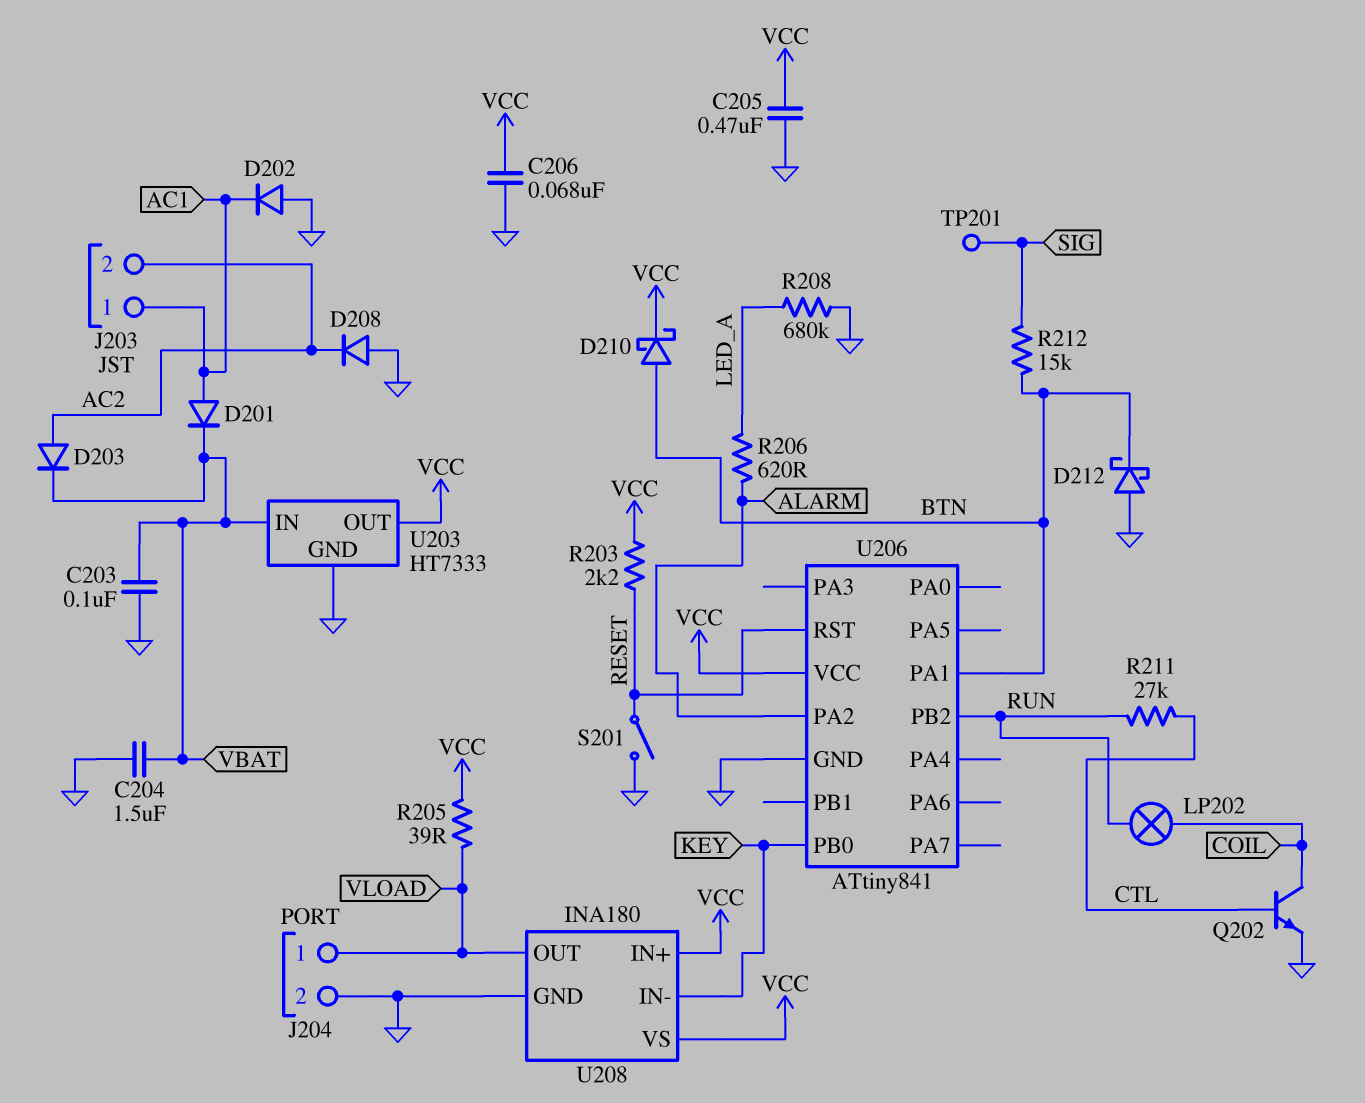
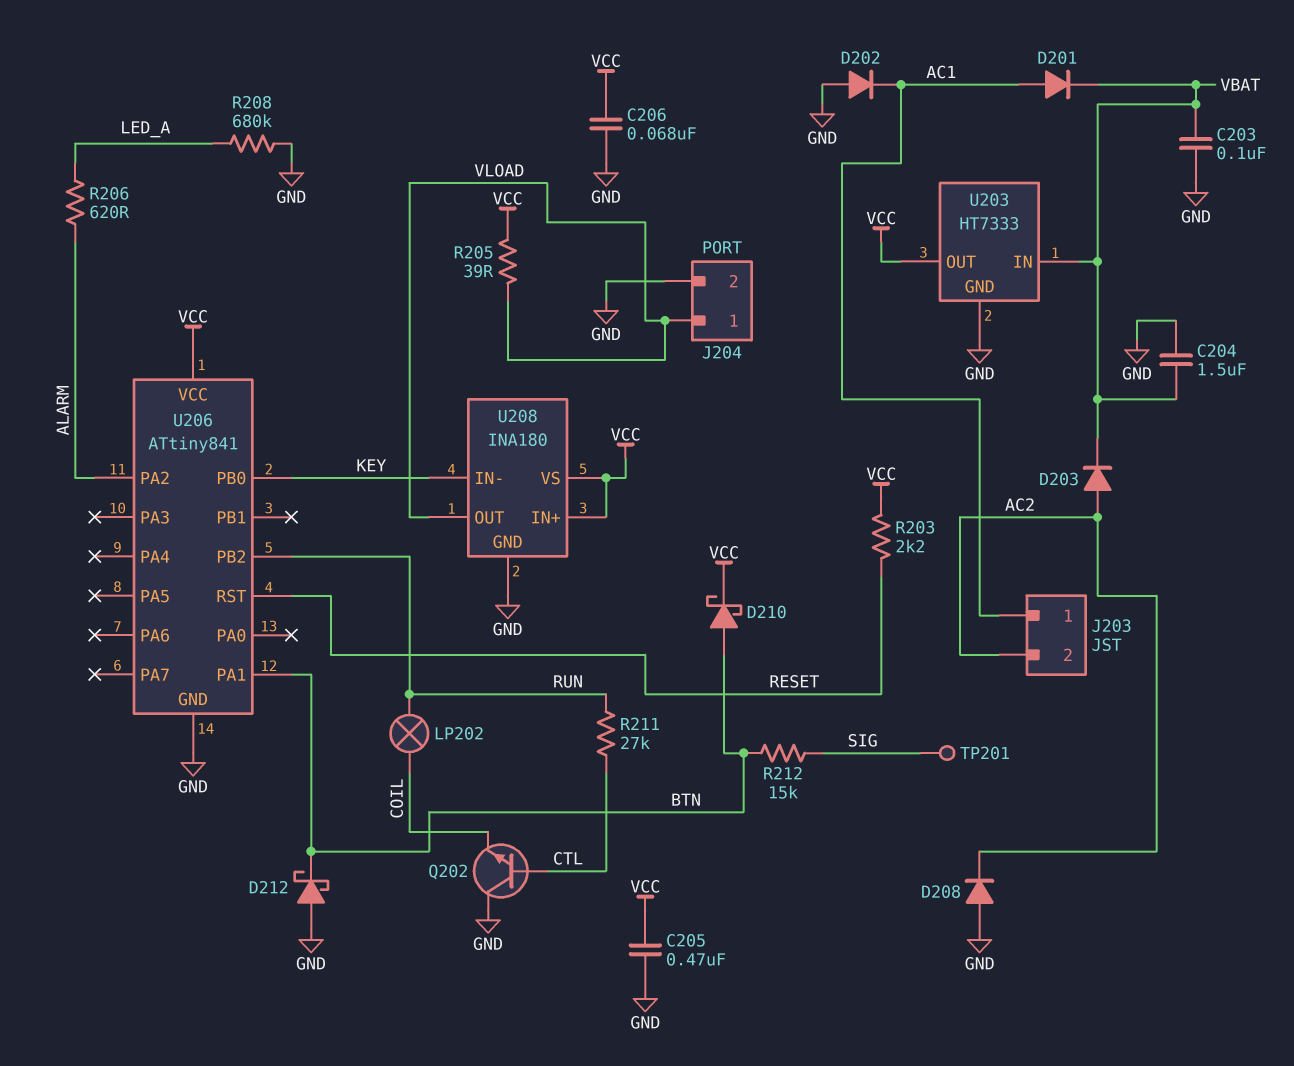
Q202: NPN (B CTL, C COIL, E GND) -> NPN (B CTL, C GND, E COIL)
S201: switch (GND, RESET) -> none

